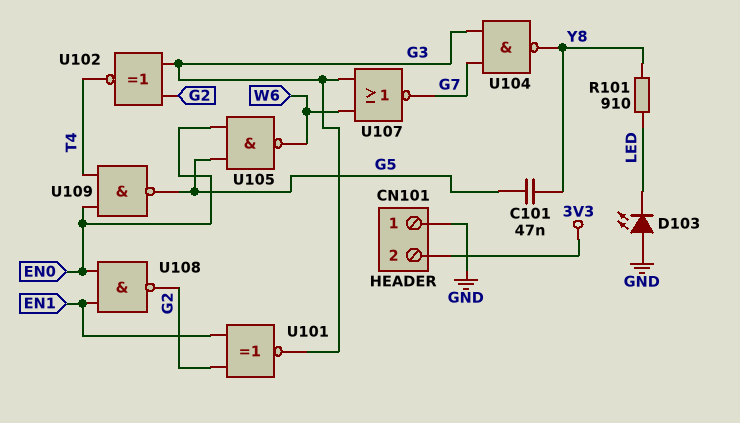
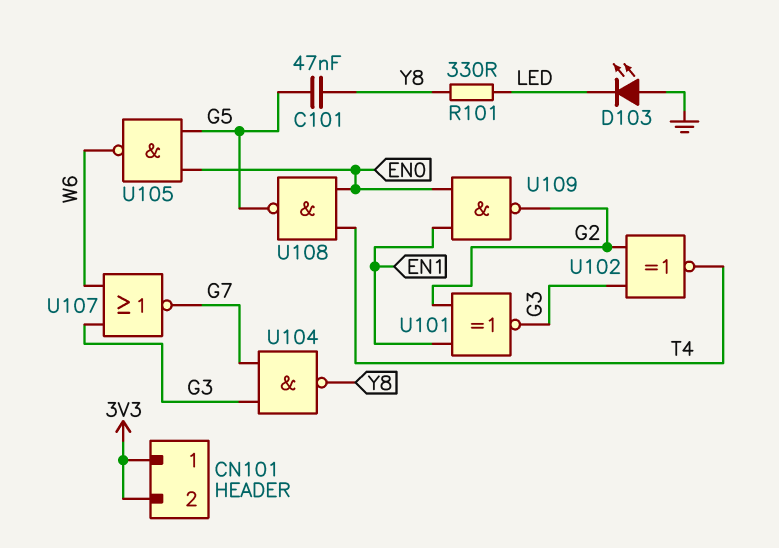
CN101 pin 1: GND -> 3V3
R101: 910 (LED, Y8) -> 330 (LED, Y8)
U108: NAND (in EN0, in EN1, out G2) -> NAND (in EN0, in T4, out G5)
U109: NAND (in EN0, in T4, out G5) -> NAND (in EN0, in EN1, out G2)

